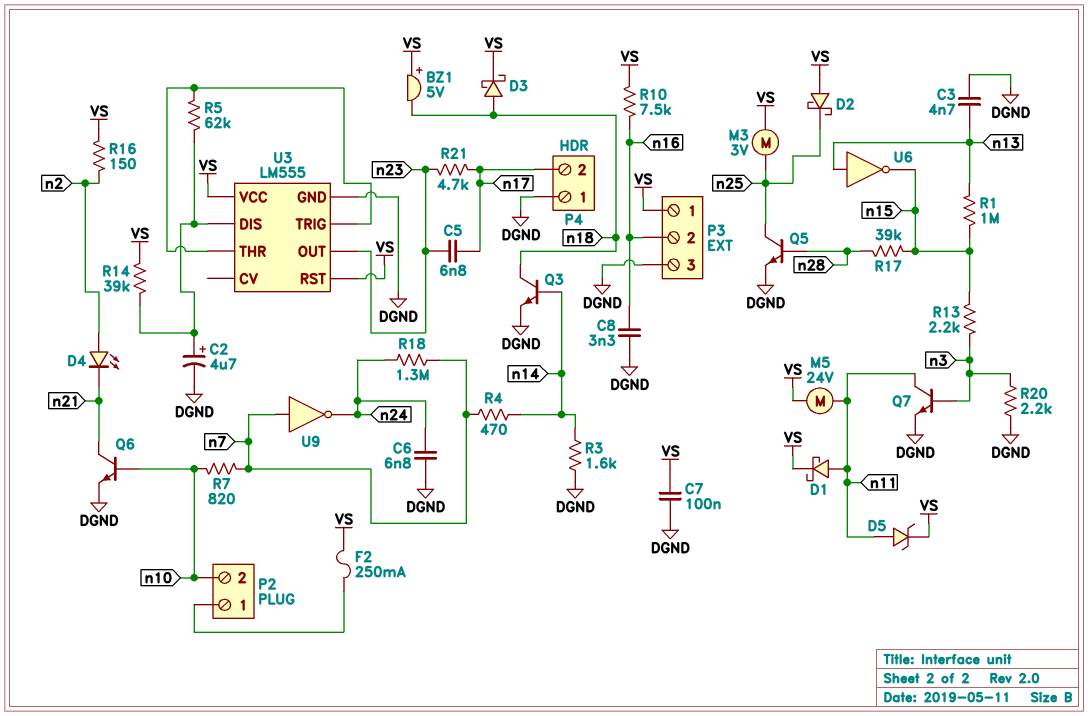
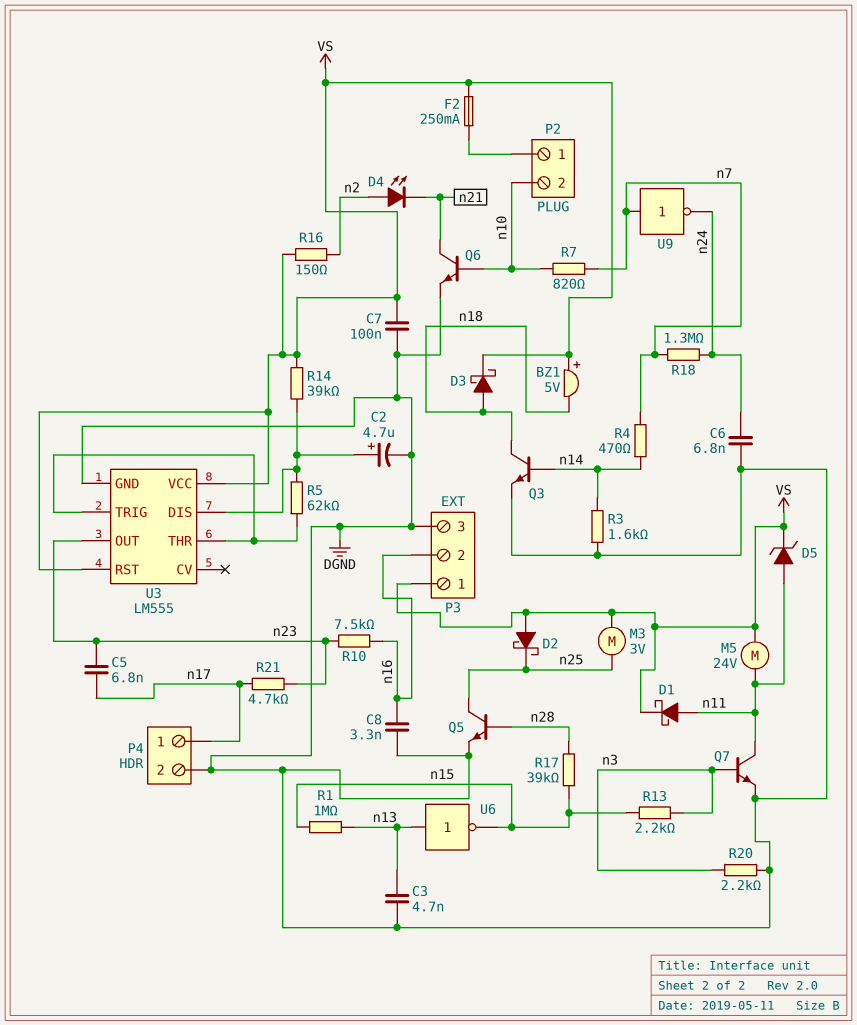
P4 pin 1: DGND -> n17
P4 pin 2: n17 -> DGND
R10: 7.5k (VS, n16) -> 7.5k (n16, n23)

